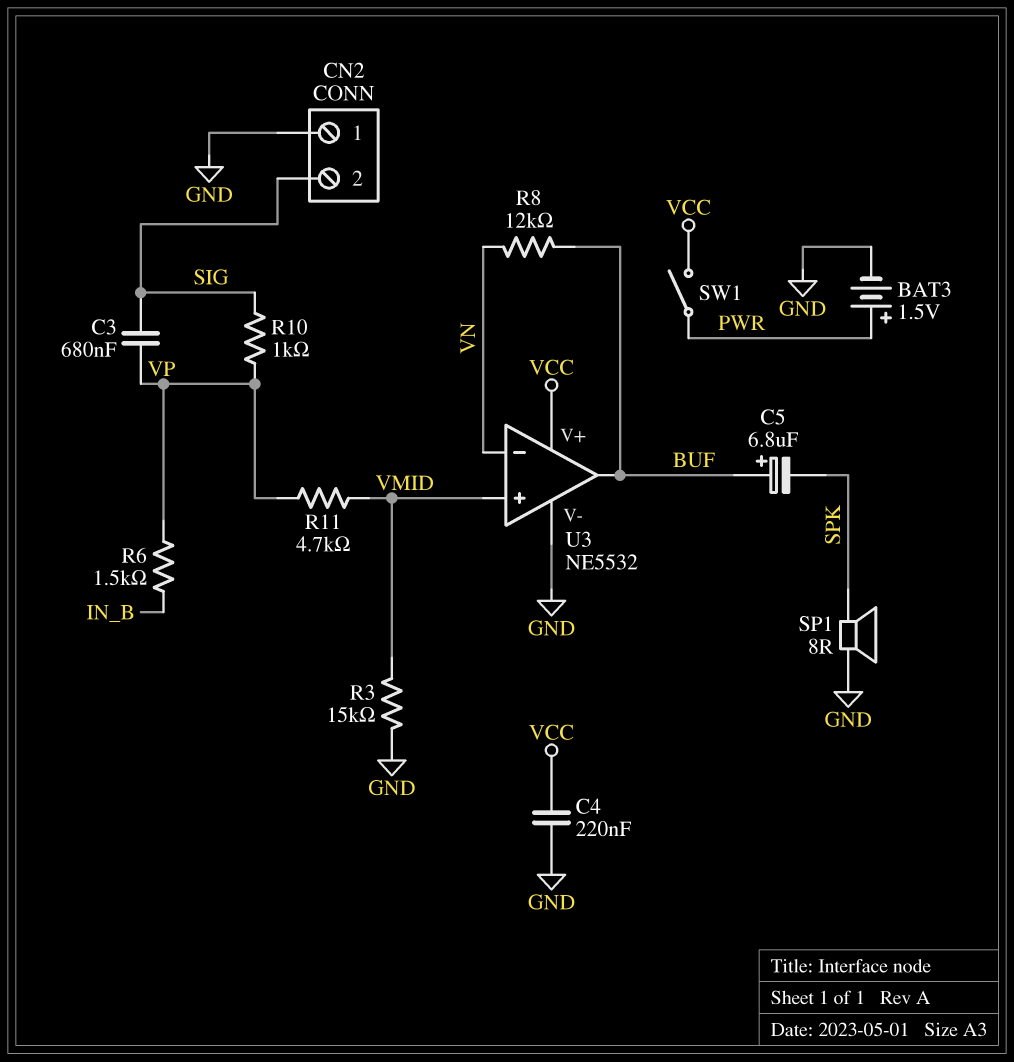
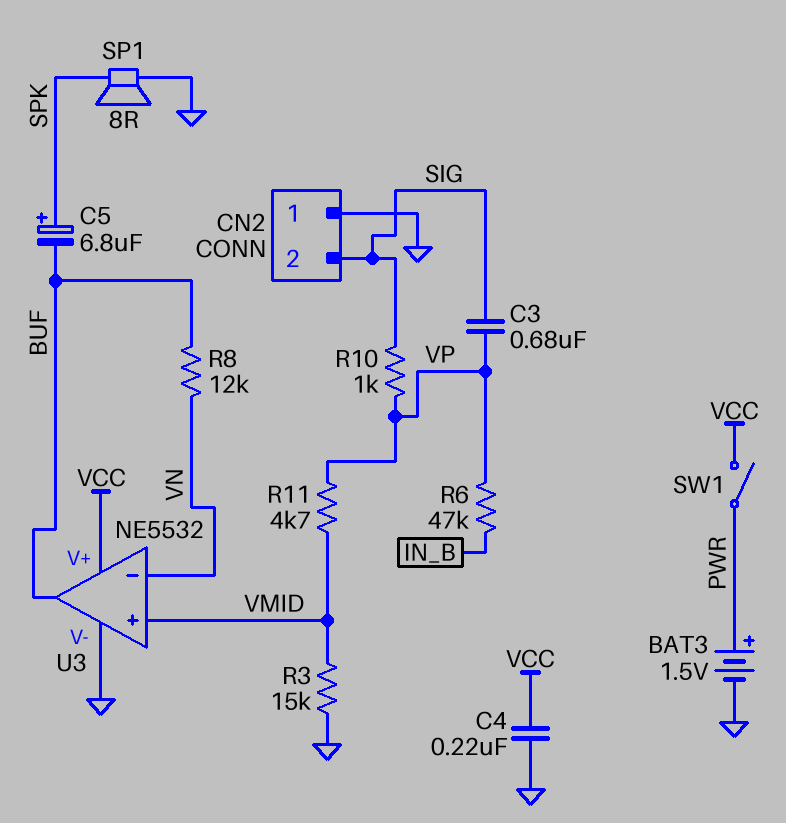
C5: 6.8uF (plus BUF, minus SPK) -> 6.8uF (plus SPK, minus BUF)
R6: 1.5k (IN_B, VP) -> 47k (IN_B, VP)

